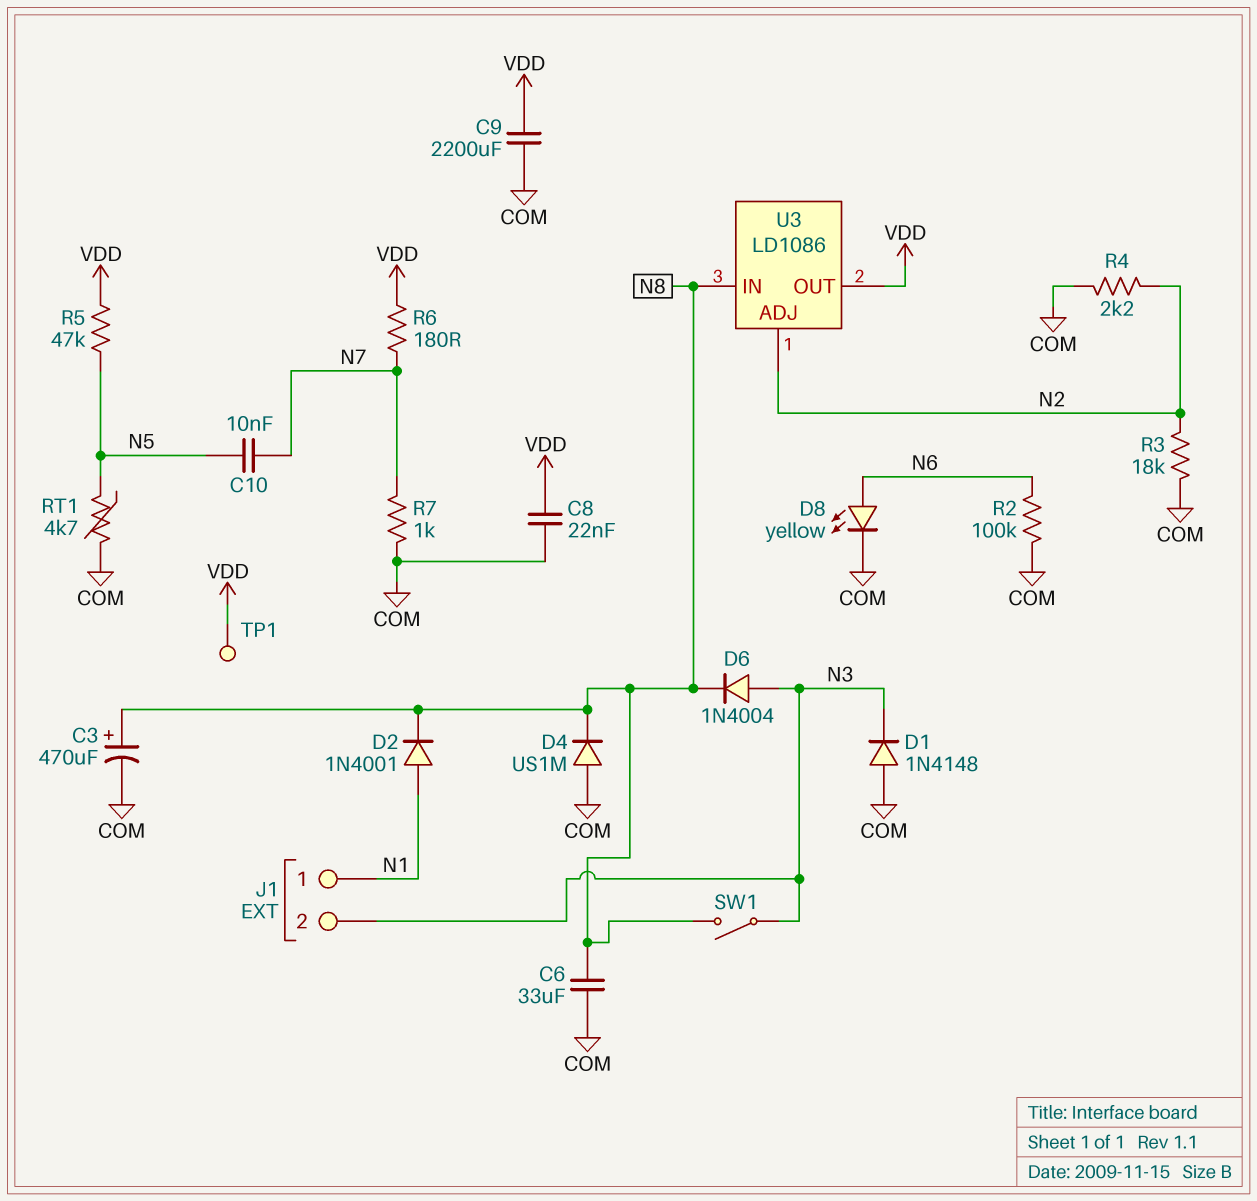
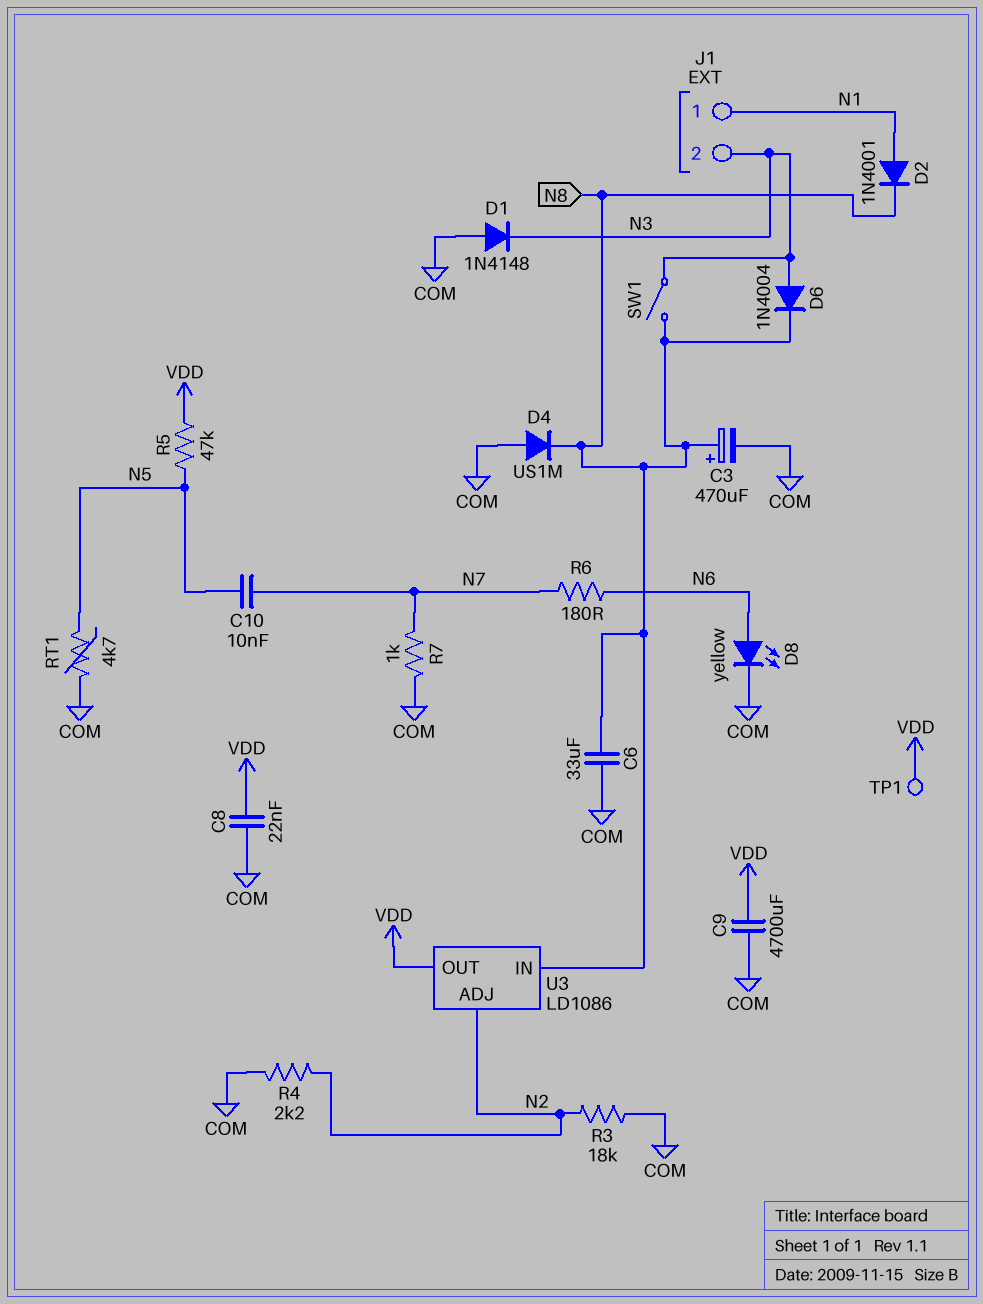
C9: 2200uF (COM, VDD) -> 4700uF (COM, VDD)
R2: 100k (COM, N6) -> none
R6: 180 (N7, VDD) -> 180 (N6, N7)

